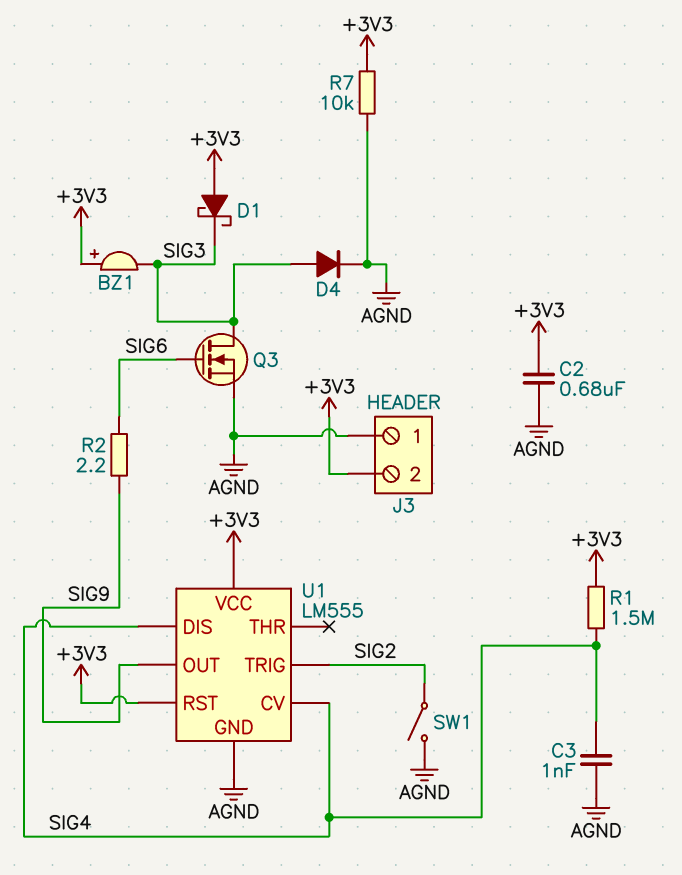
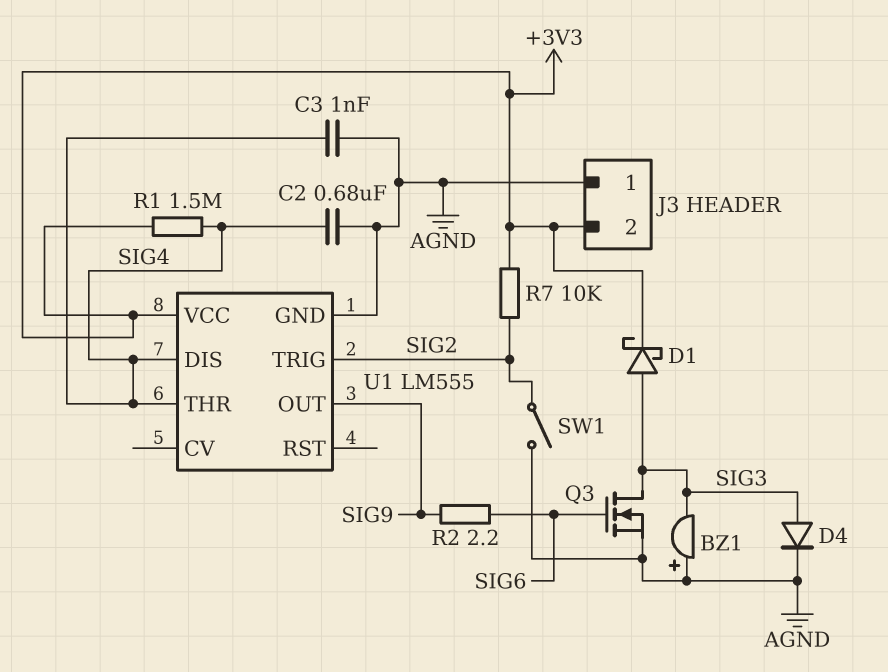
BZ1: buzzer (plus +3V3, minus SIG3) -> buzzer (plus AGND, minus SIG3)
C2: 680nF (+3V3, AGND) -> 680nF (AGND, SIG4)
D1: schottky (A +3V3, K SIG3) -> schottky (A SIG3, K +3V3)
R7: 10k (+3V3, AGND) -> 10k (+3V3, SIG2)
U1 pin CV: SIG4 -> none
U1 pin RST: +3V3 -> none
U1 pin THR: none -> SIG4

